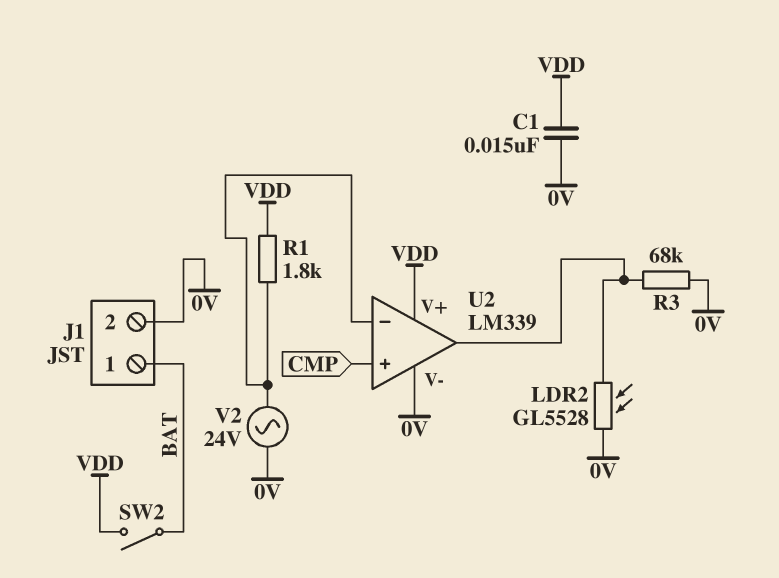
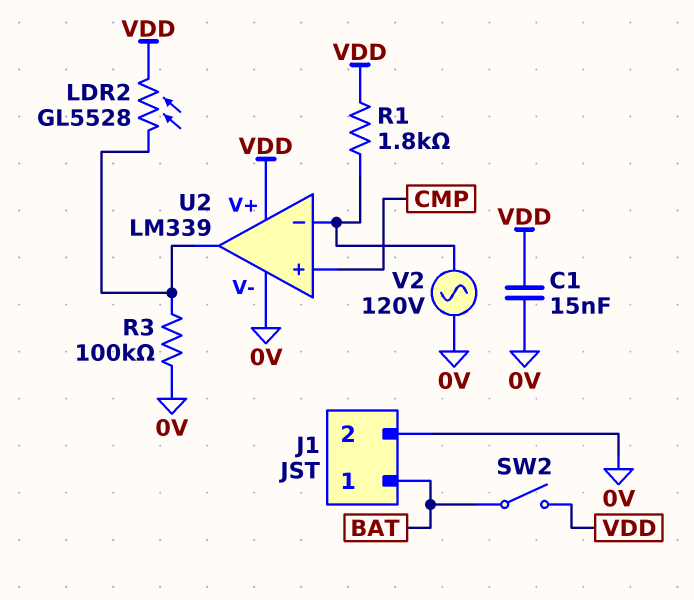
LDR2: GL5528 (0V, U2/out) -> GL5528 (U2/out, VDD)
R3: 68k (0V, U2/out) -> 100k (0V, U2/out)
V2: AC 24V (0V, U2/in-) -> AC 120V (0V, U2/in-)

